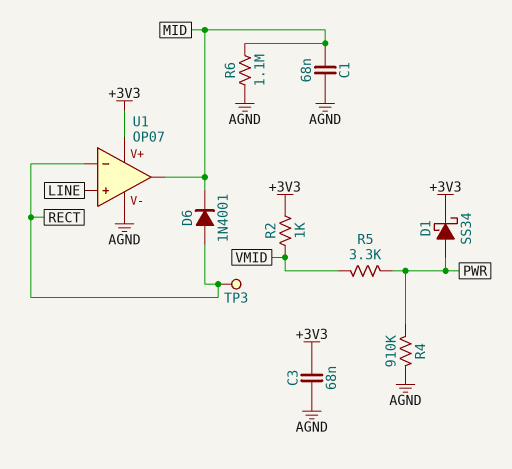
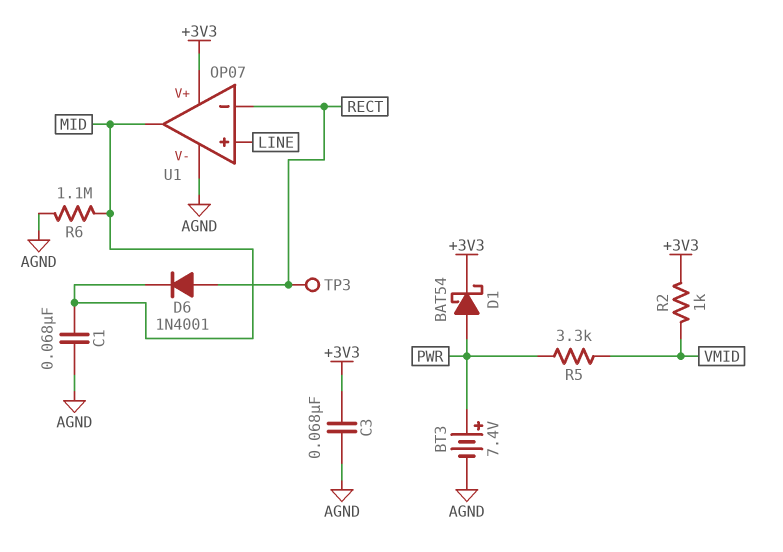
BT3: none -> 7.4V (plus PWR, minus AGND)
D1: schottky SS34 (A PWR, K +3V3) -> schottky BAT54 (A PWR, K +3V3)
R4: 910k (AGND, PWR) -> none

